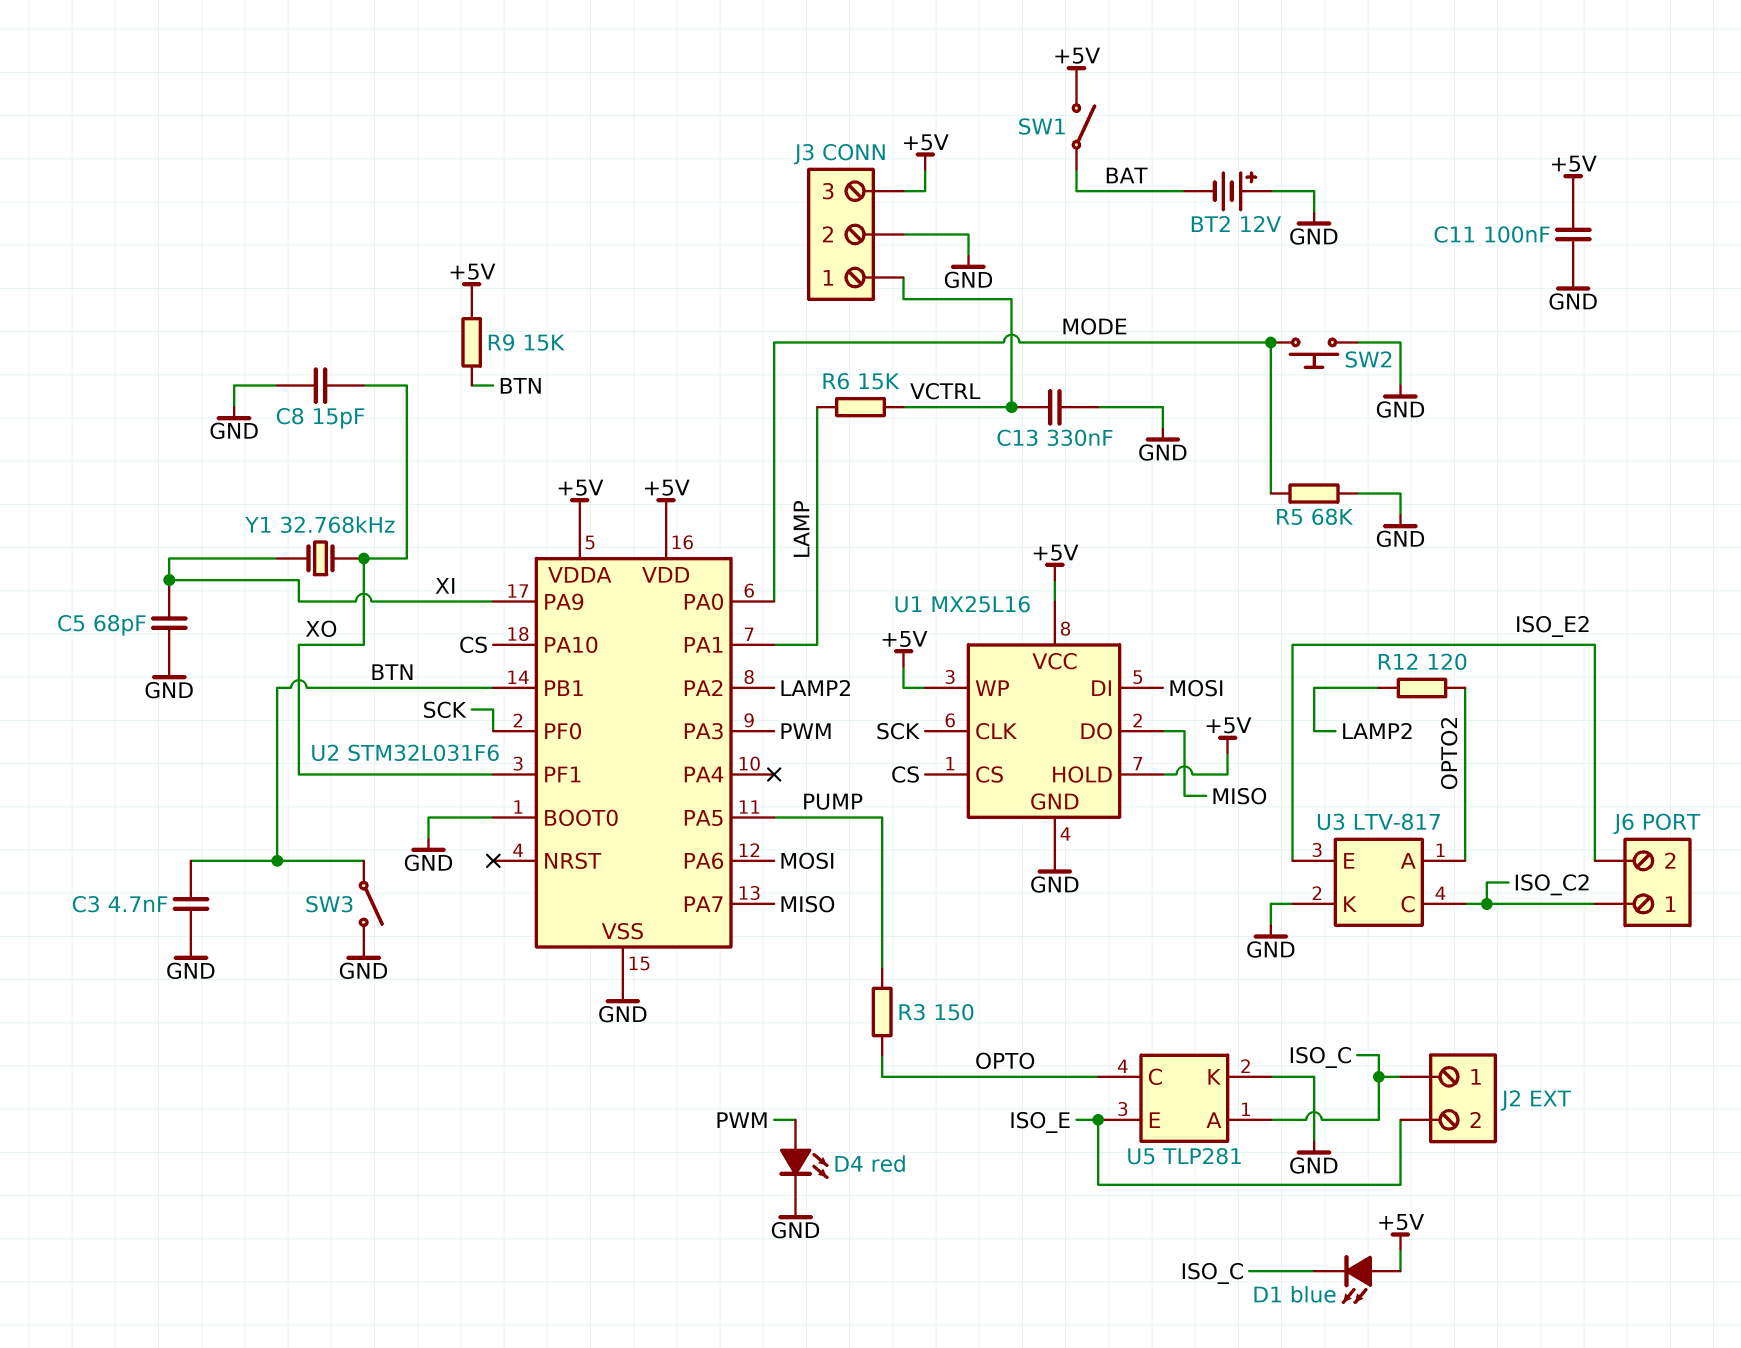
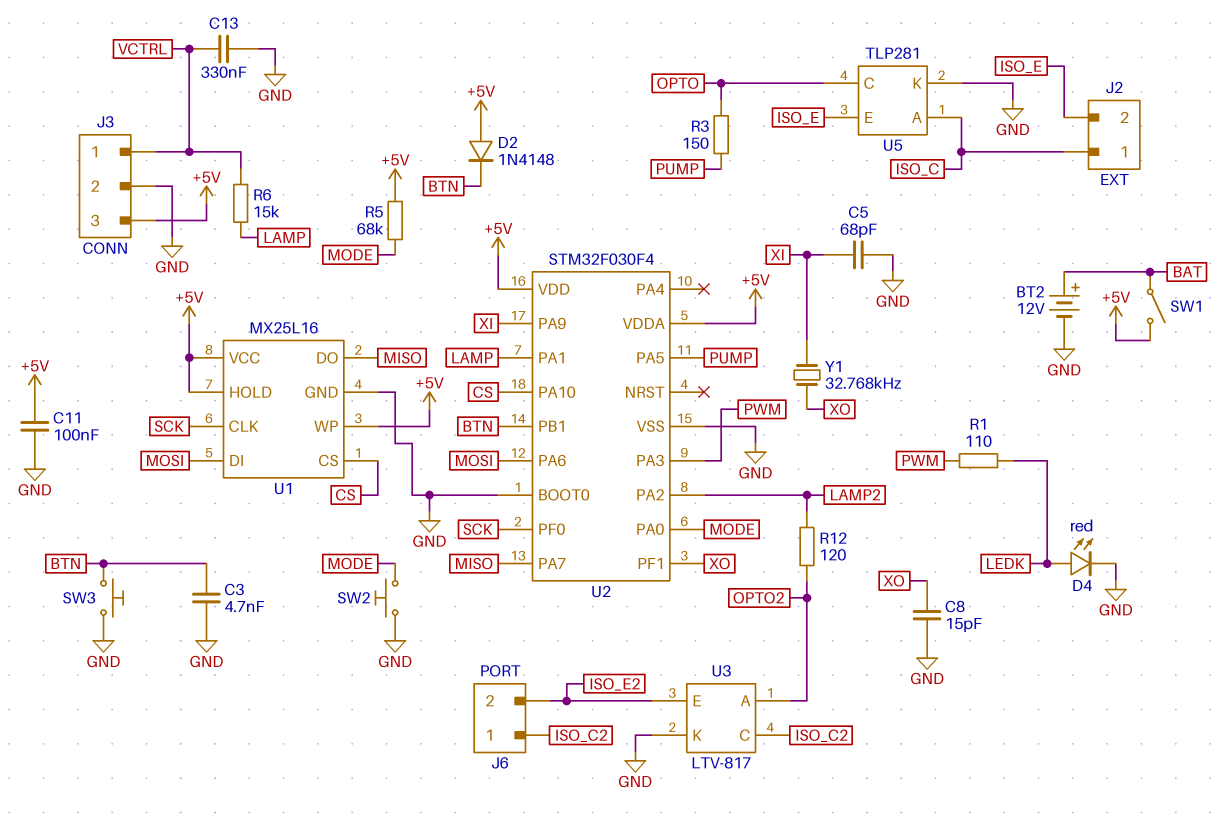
BT2: 12V (plus GND, minus BAT) -> 12V (plus BAT, minus GND)
D1: LED blue (A +5V, K ISO_C) -> none
D2: none -> diode 1N4148 (A +5V, K BTN)
D4: LED red (A PWM, K GND) -> LED red (A LEDK, K GND)
R1: none -> 110 (LEDK, PWM)
R5: 68k (GND, MODE) -> 68k (+5V, MODE)
R9: 15k (+5V, BTN) -> none
SW3: switch (BTN, GND) -> button (BTN, GND)
U2: STM32L031F6 -> STM32F030F4

